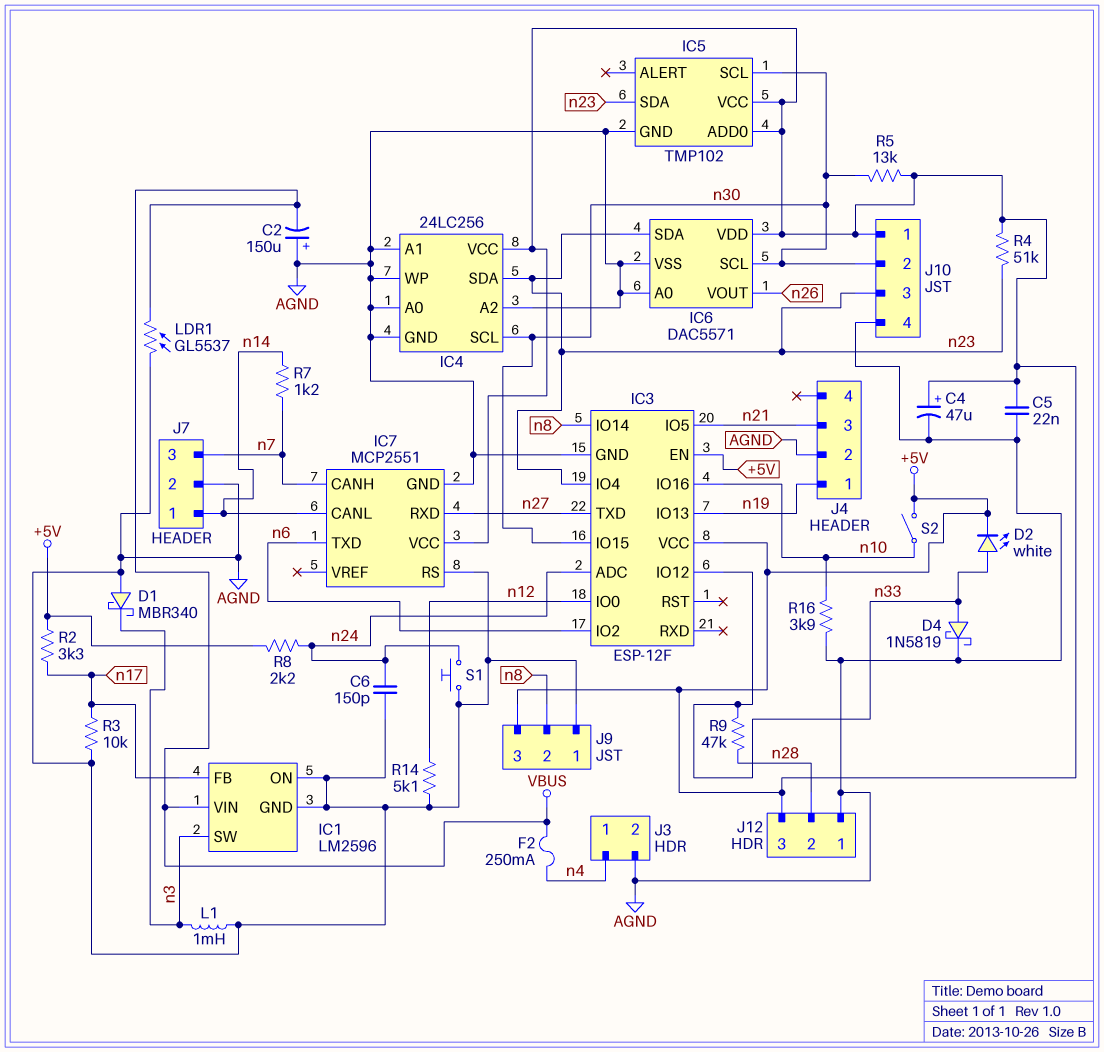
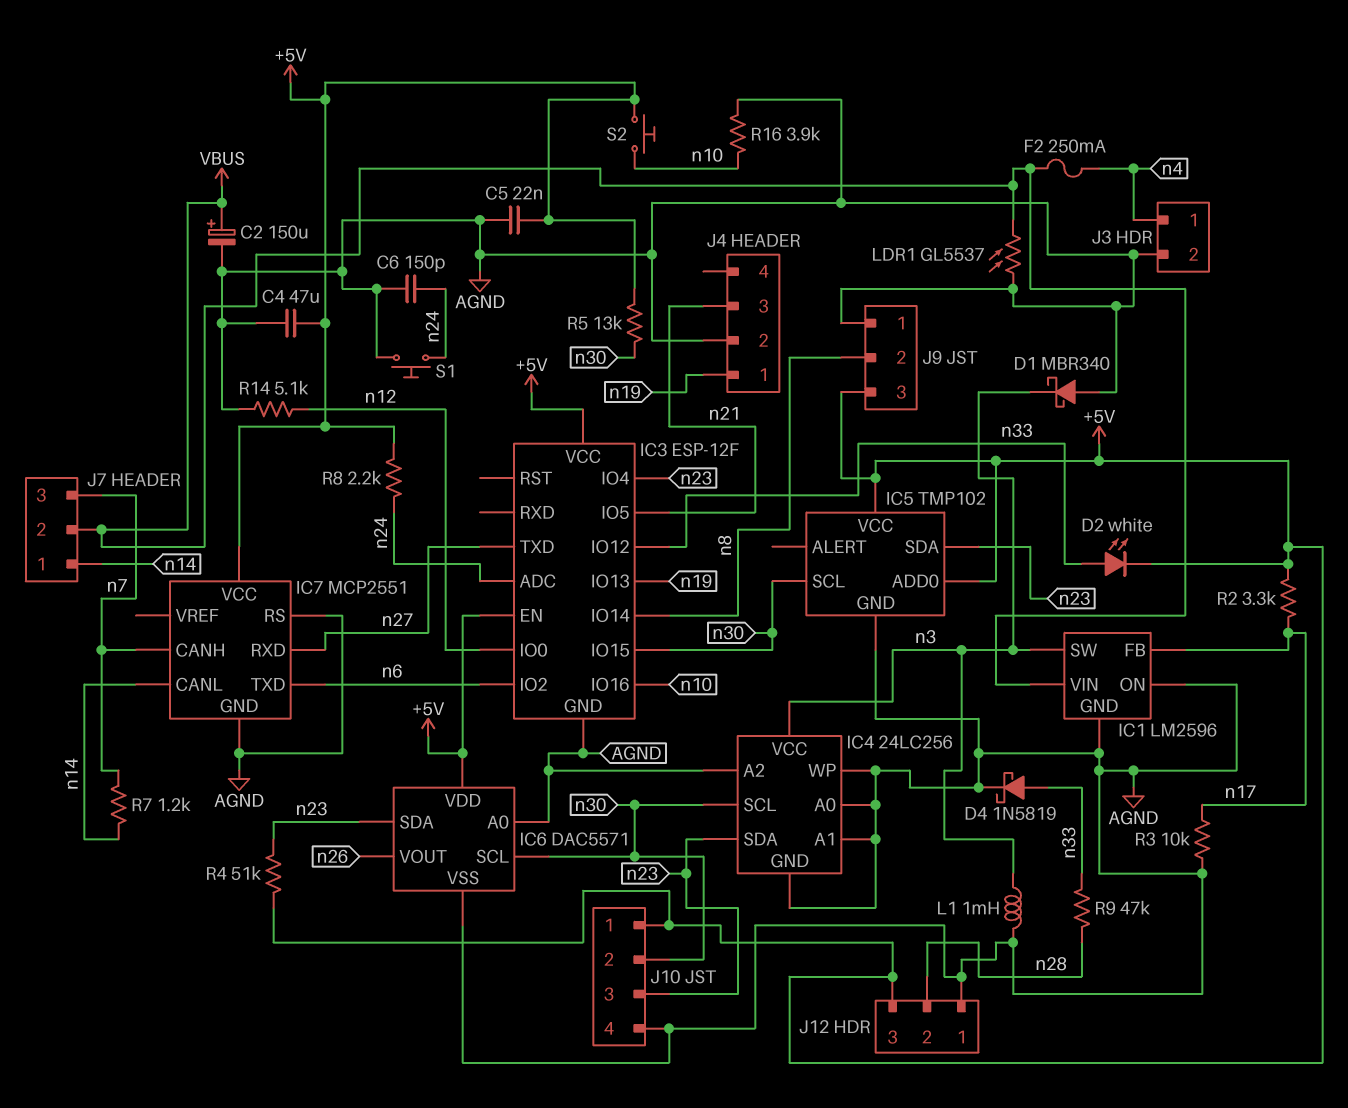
C2: 150uF (plus AGND, minus VBUS) -> 150uF (plus VBUS, minus AGND)
C4: 47uF (plus +5V, minus AGND) -> 47uF (+5V, AGND)
IC4 pin VCC: +5V -> n3
J7 pin 2: AGND -> VBUS
S2: switch (+5V, n10) -> button (+5V, n10)

